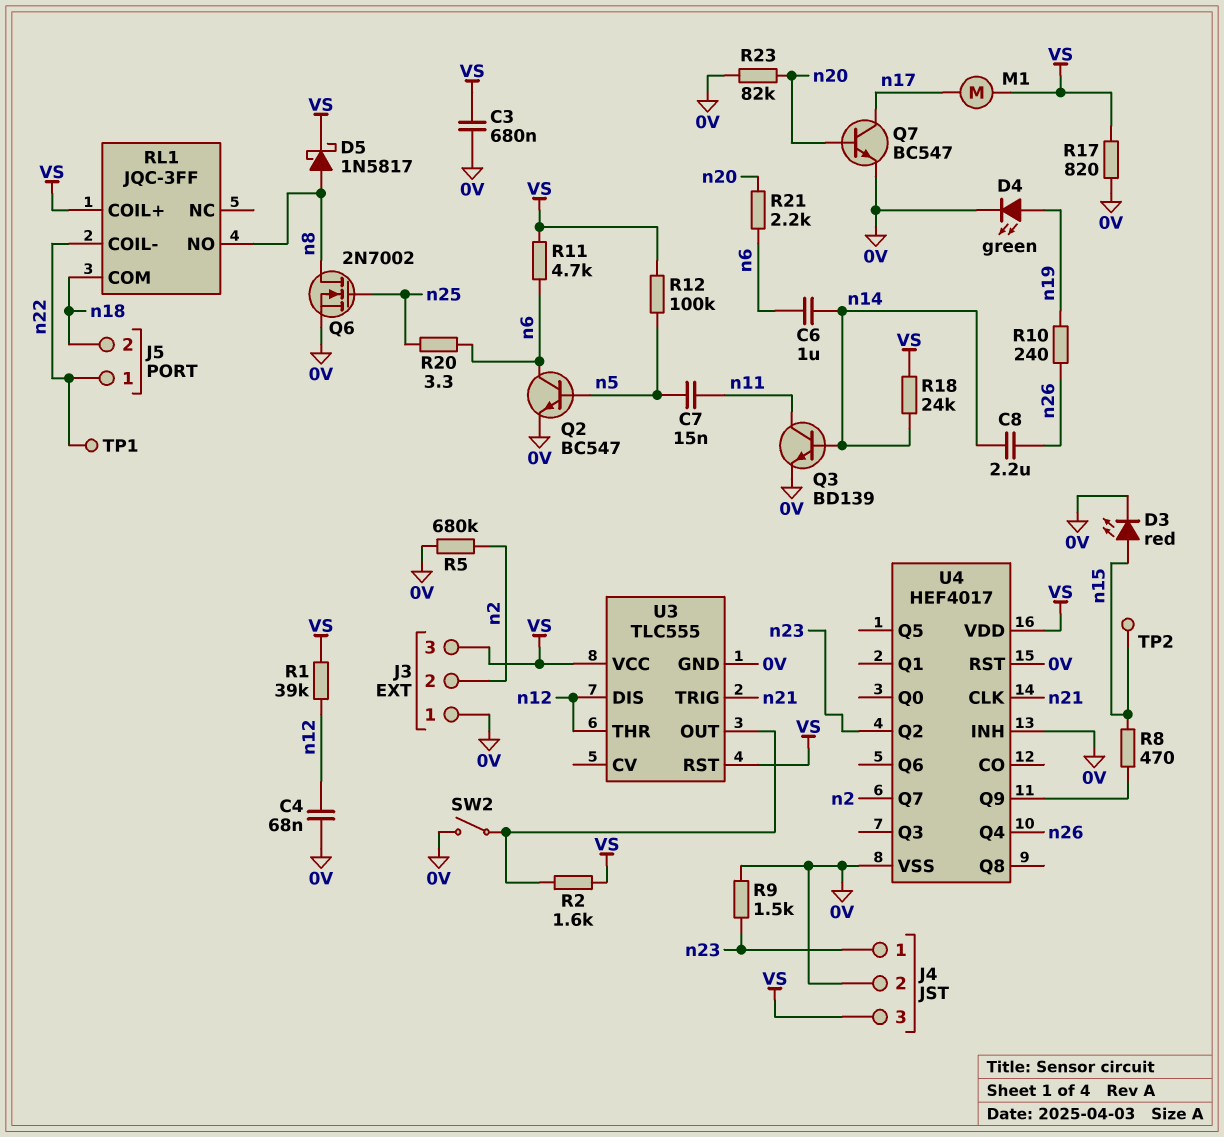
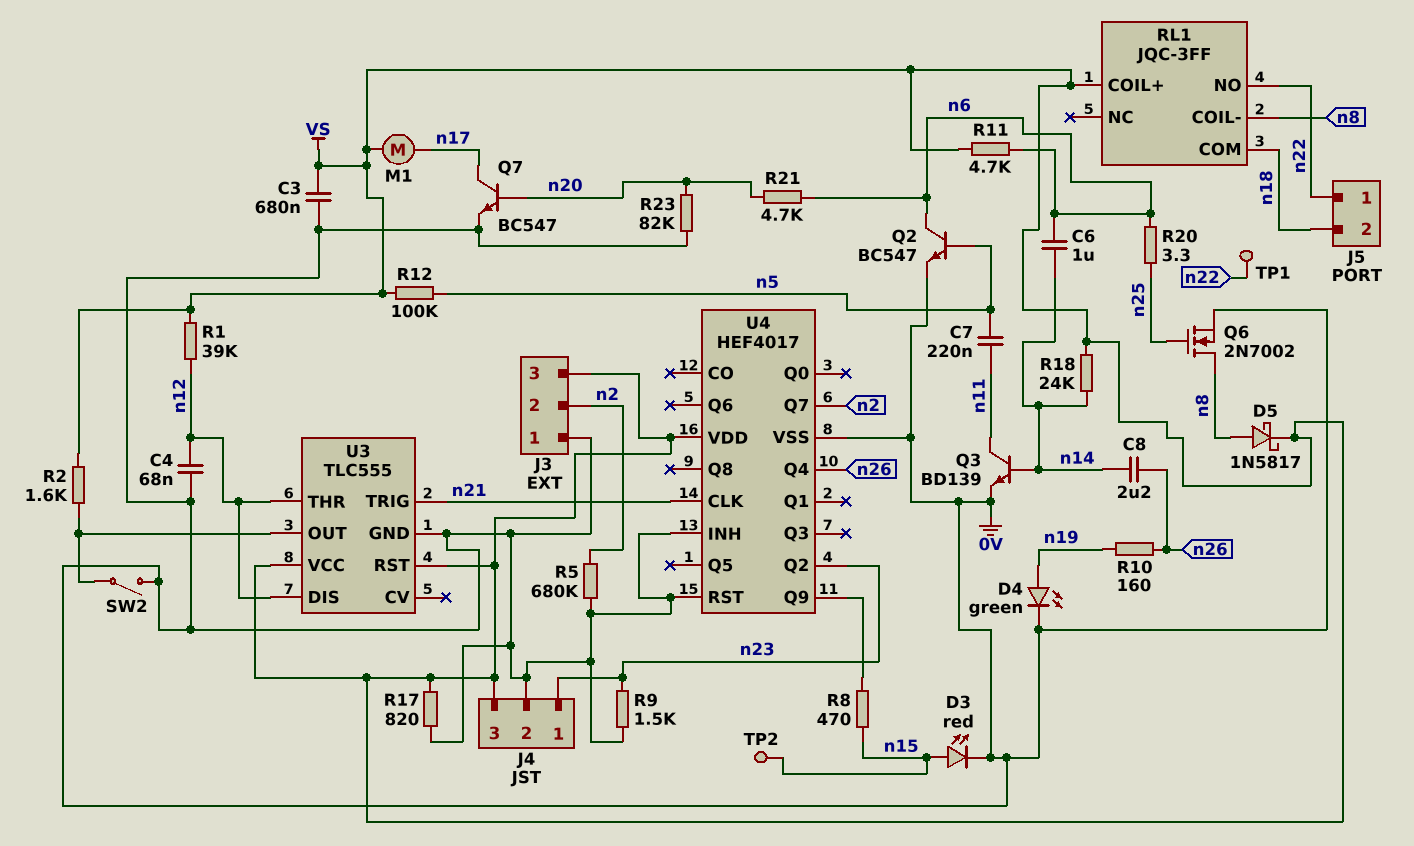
C7: 15nF (n5, n11) -> 220nF (n5, n11)
R10: 240 (n19, n26) -> 160 (n19, n26)
R21: 2.2k (n6, n20) -> 4.7k (n6, n20)
RL1 pin COIL-: n22 -> n8
RL1 pin NO: n8 -> n22

